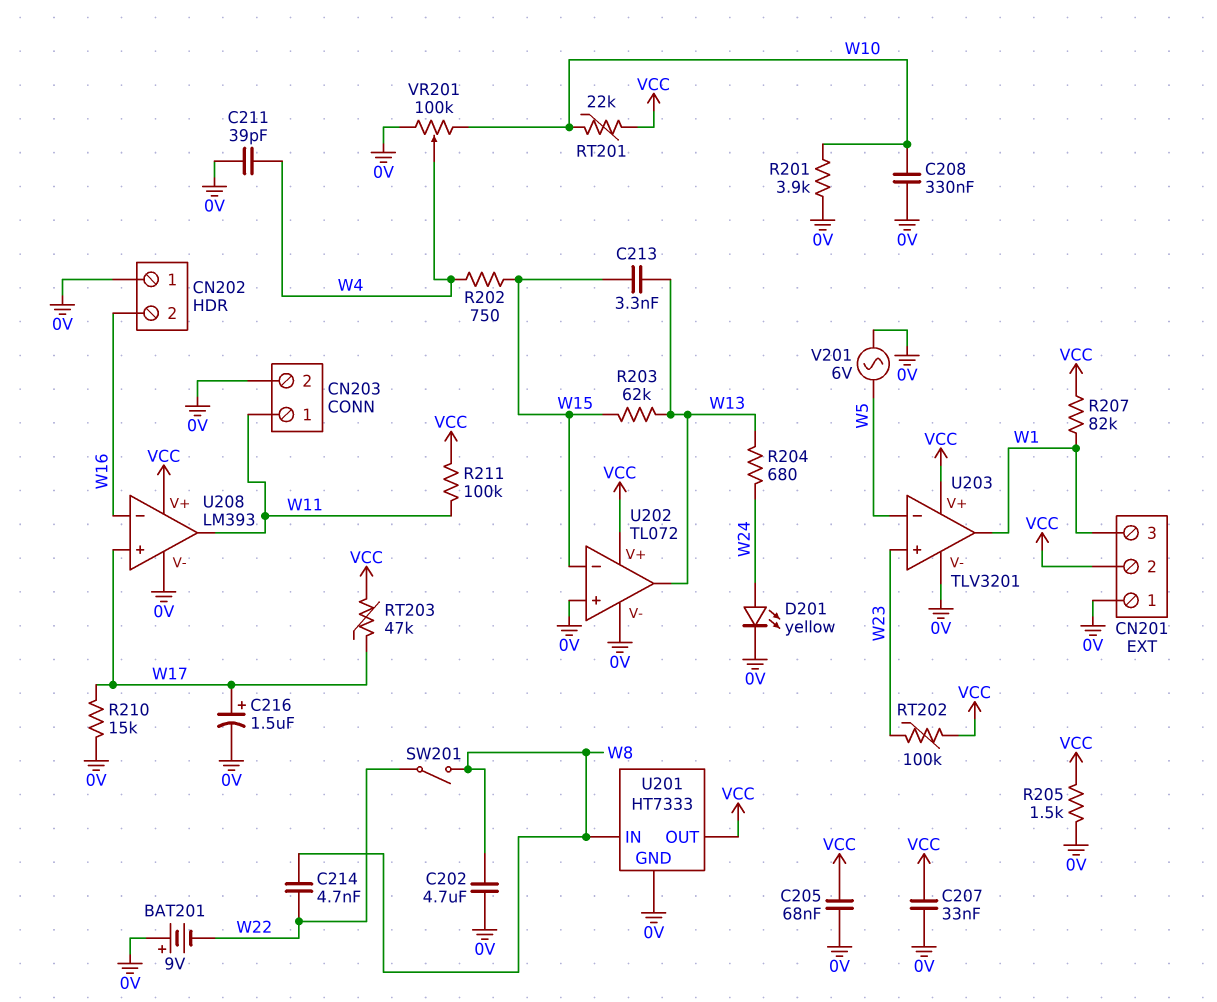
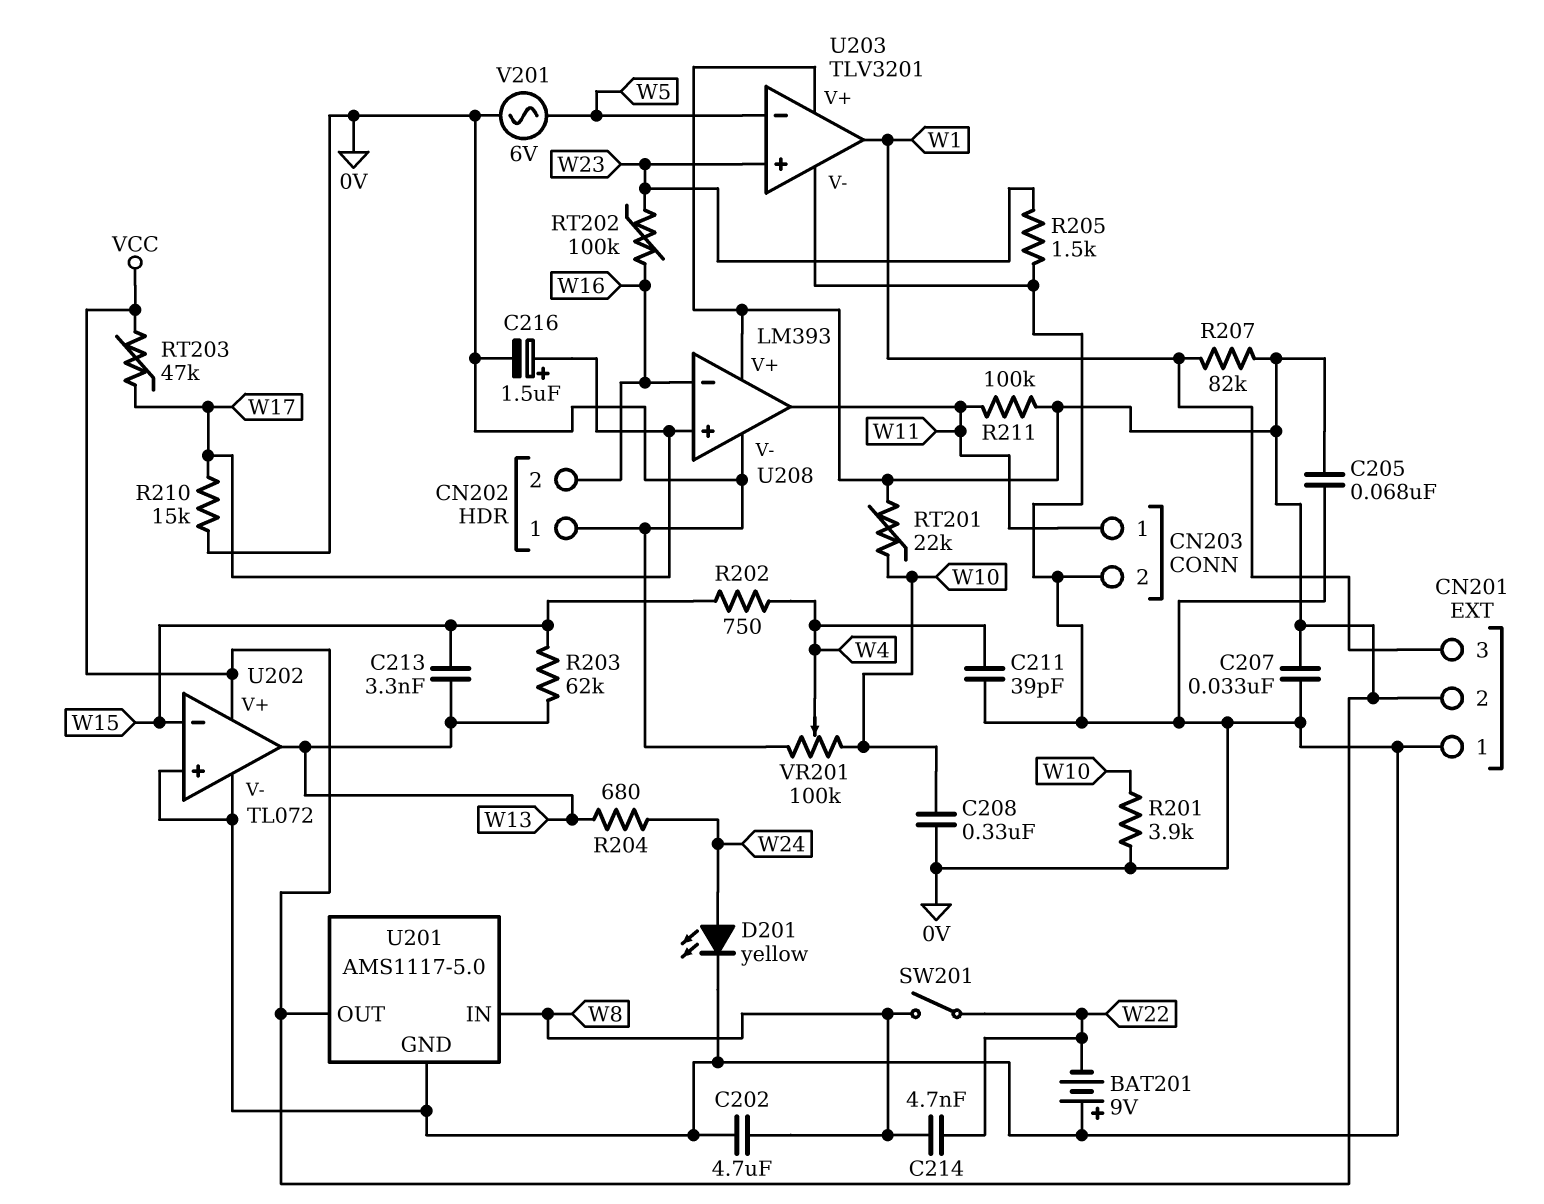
R205: 1.5k (0V, VCC) -> 1.5k (0V, W23)
RT202: 100k (VCC, W23) -> 100k (W16, W23)
U201: HT7333 -> AMS1117-5.0

